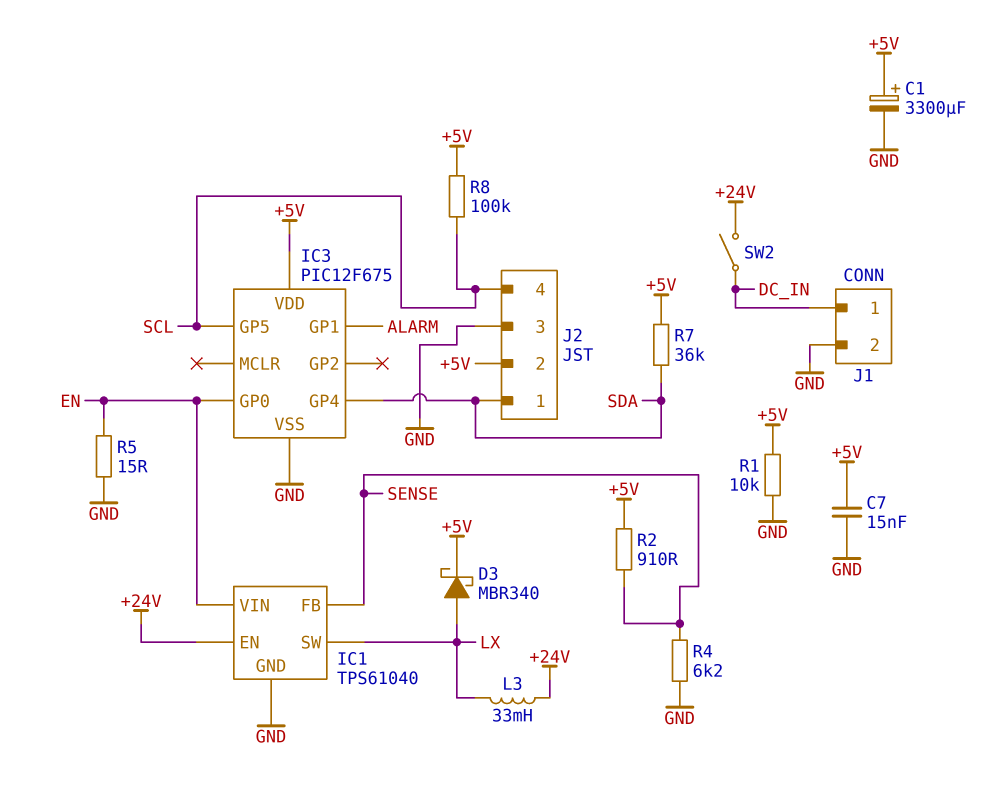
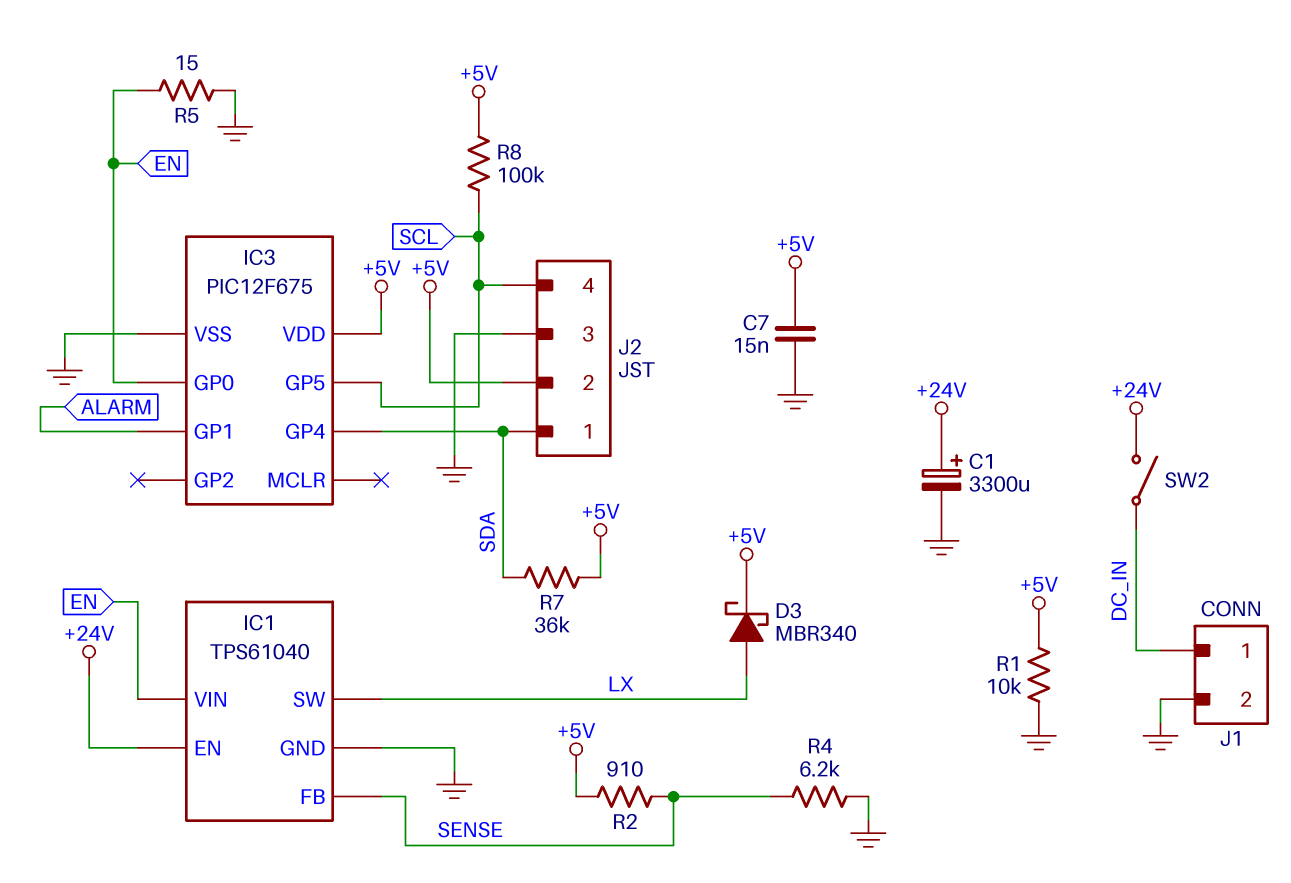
C1: 3300uF (plus +5V, minus GND) -> 3300uF (plus +24V, minus GND)
L3: 33mH (+24V, LX) -> none

